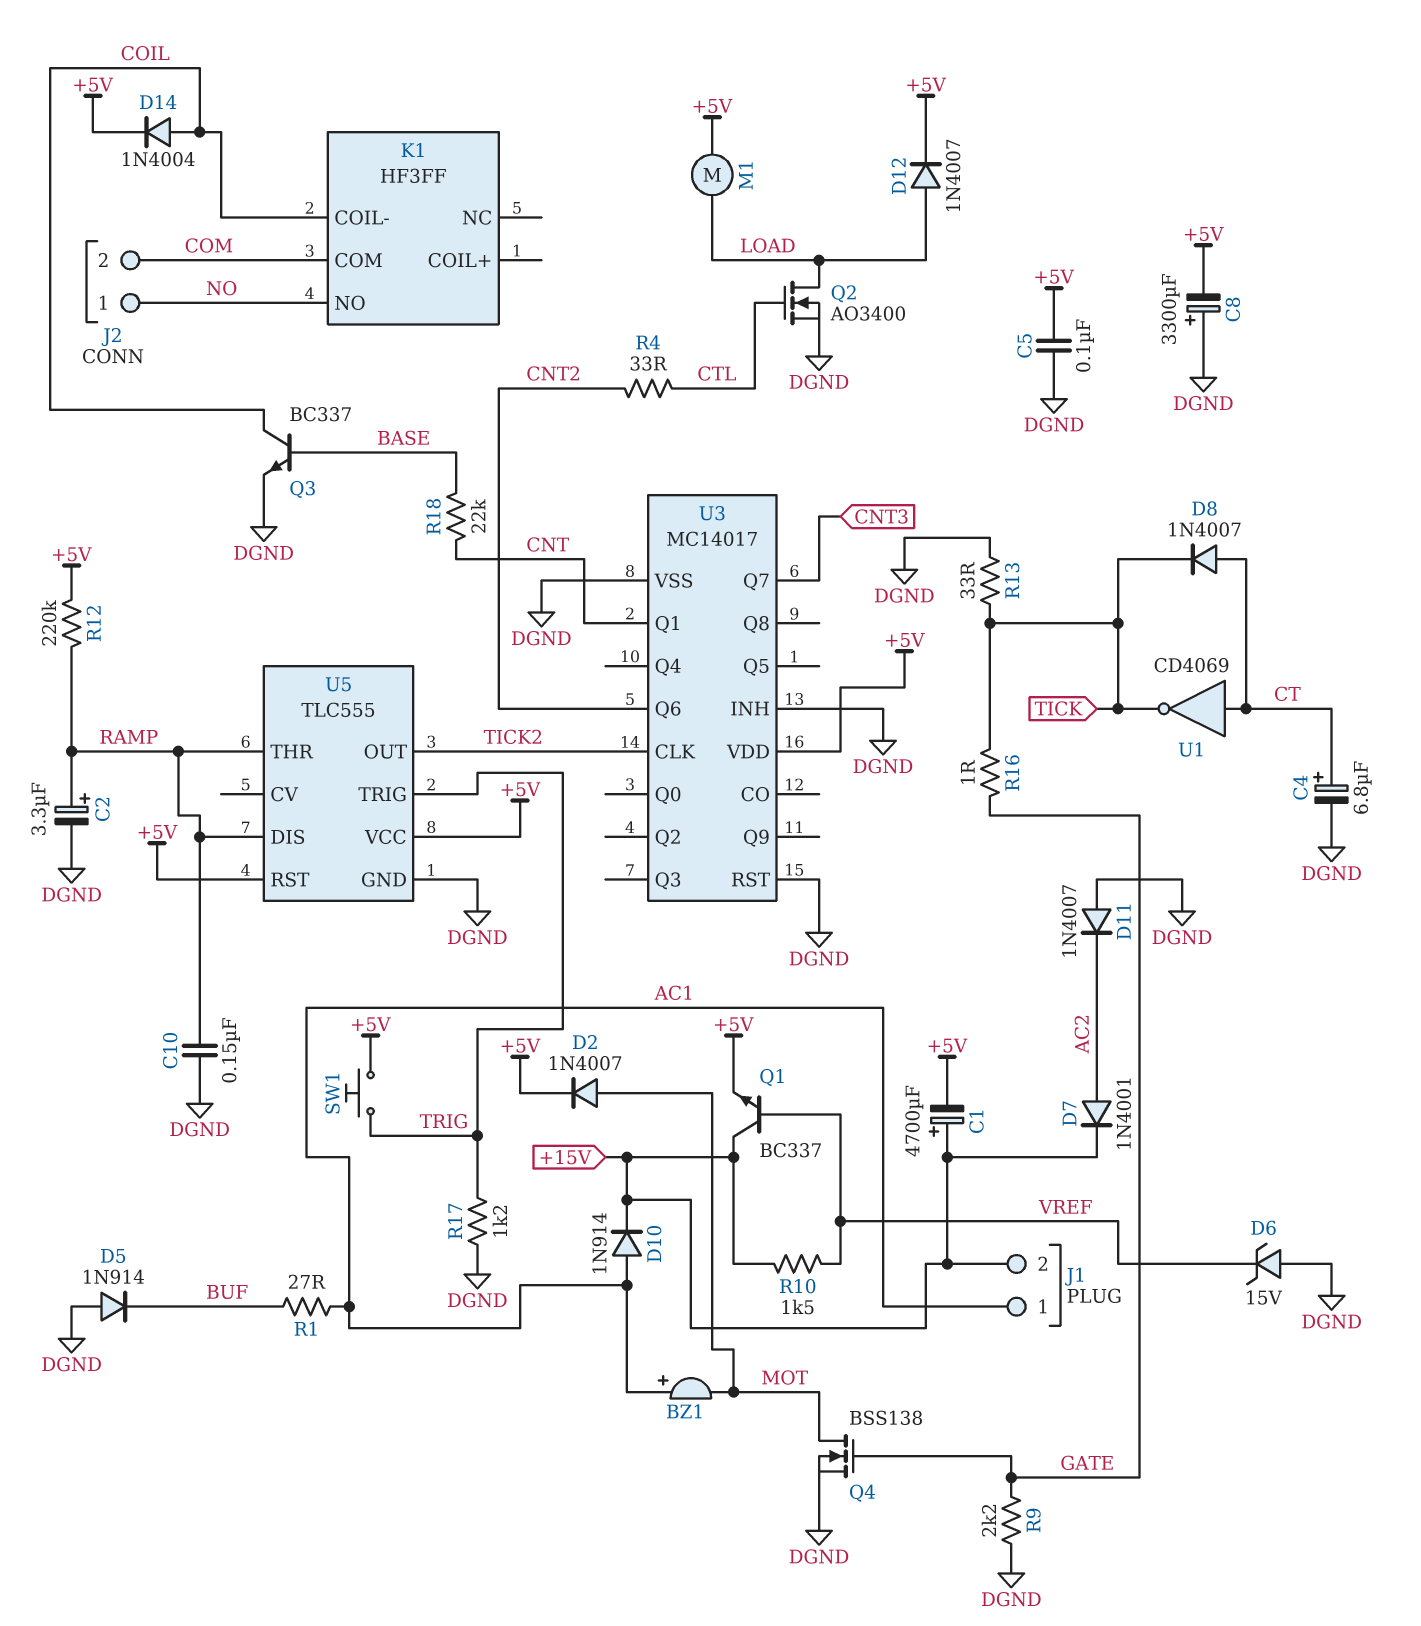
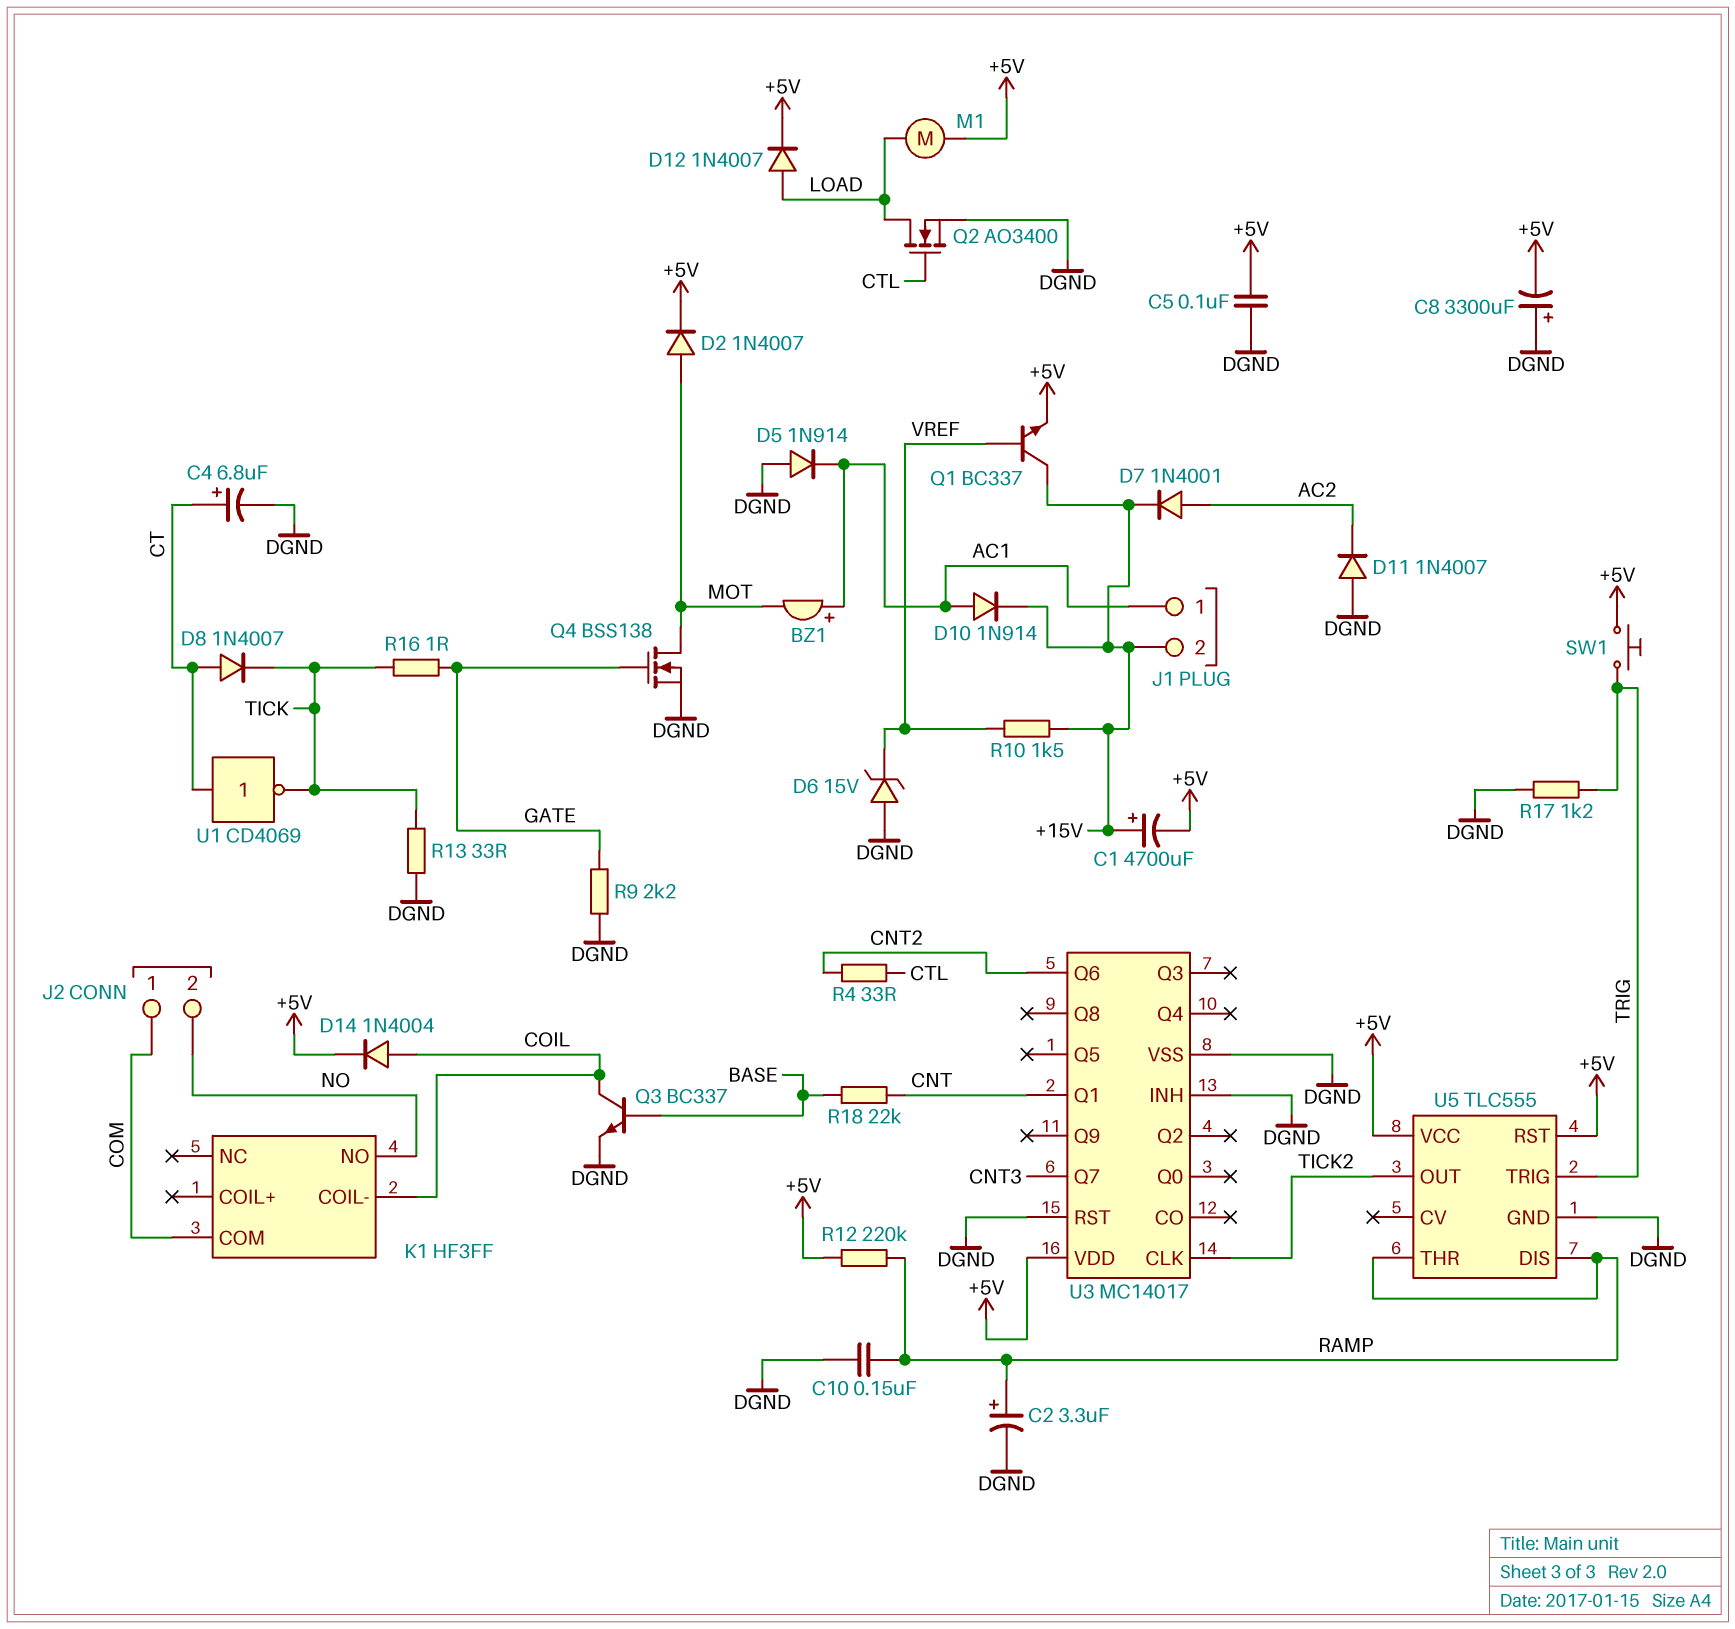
D5: diode 1N914 (A DGND, K BUF) -> diode 1N914 (A DGND, K AC1)
J2 pin 1: NO -> COM
J2 pin 2: COM -> NO
R1: 27 (AC1, BUF) -> none

